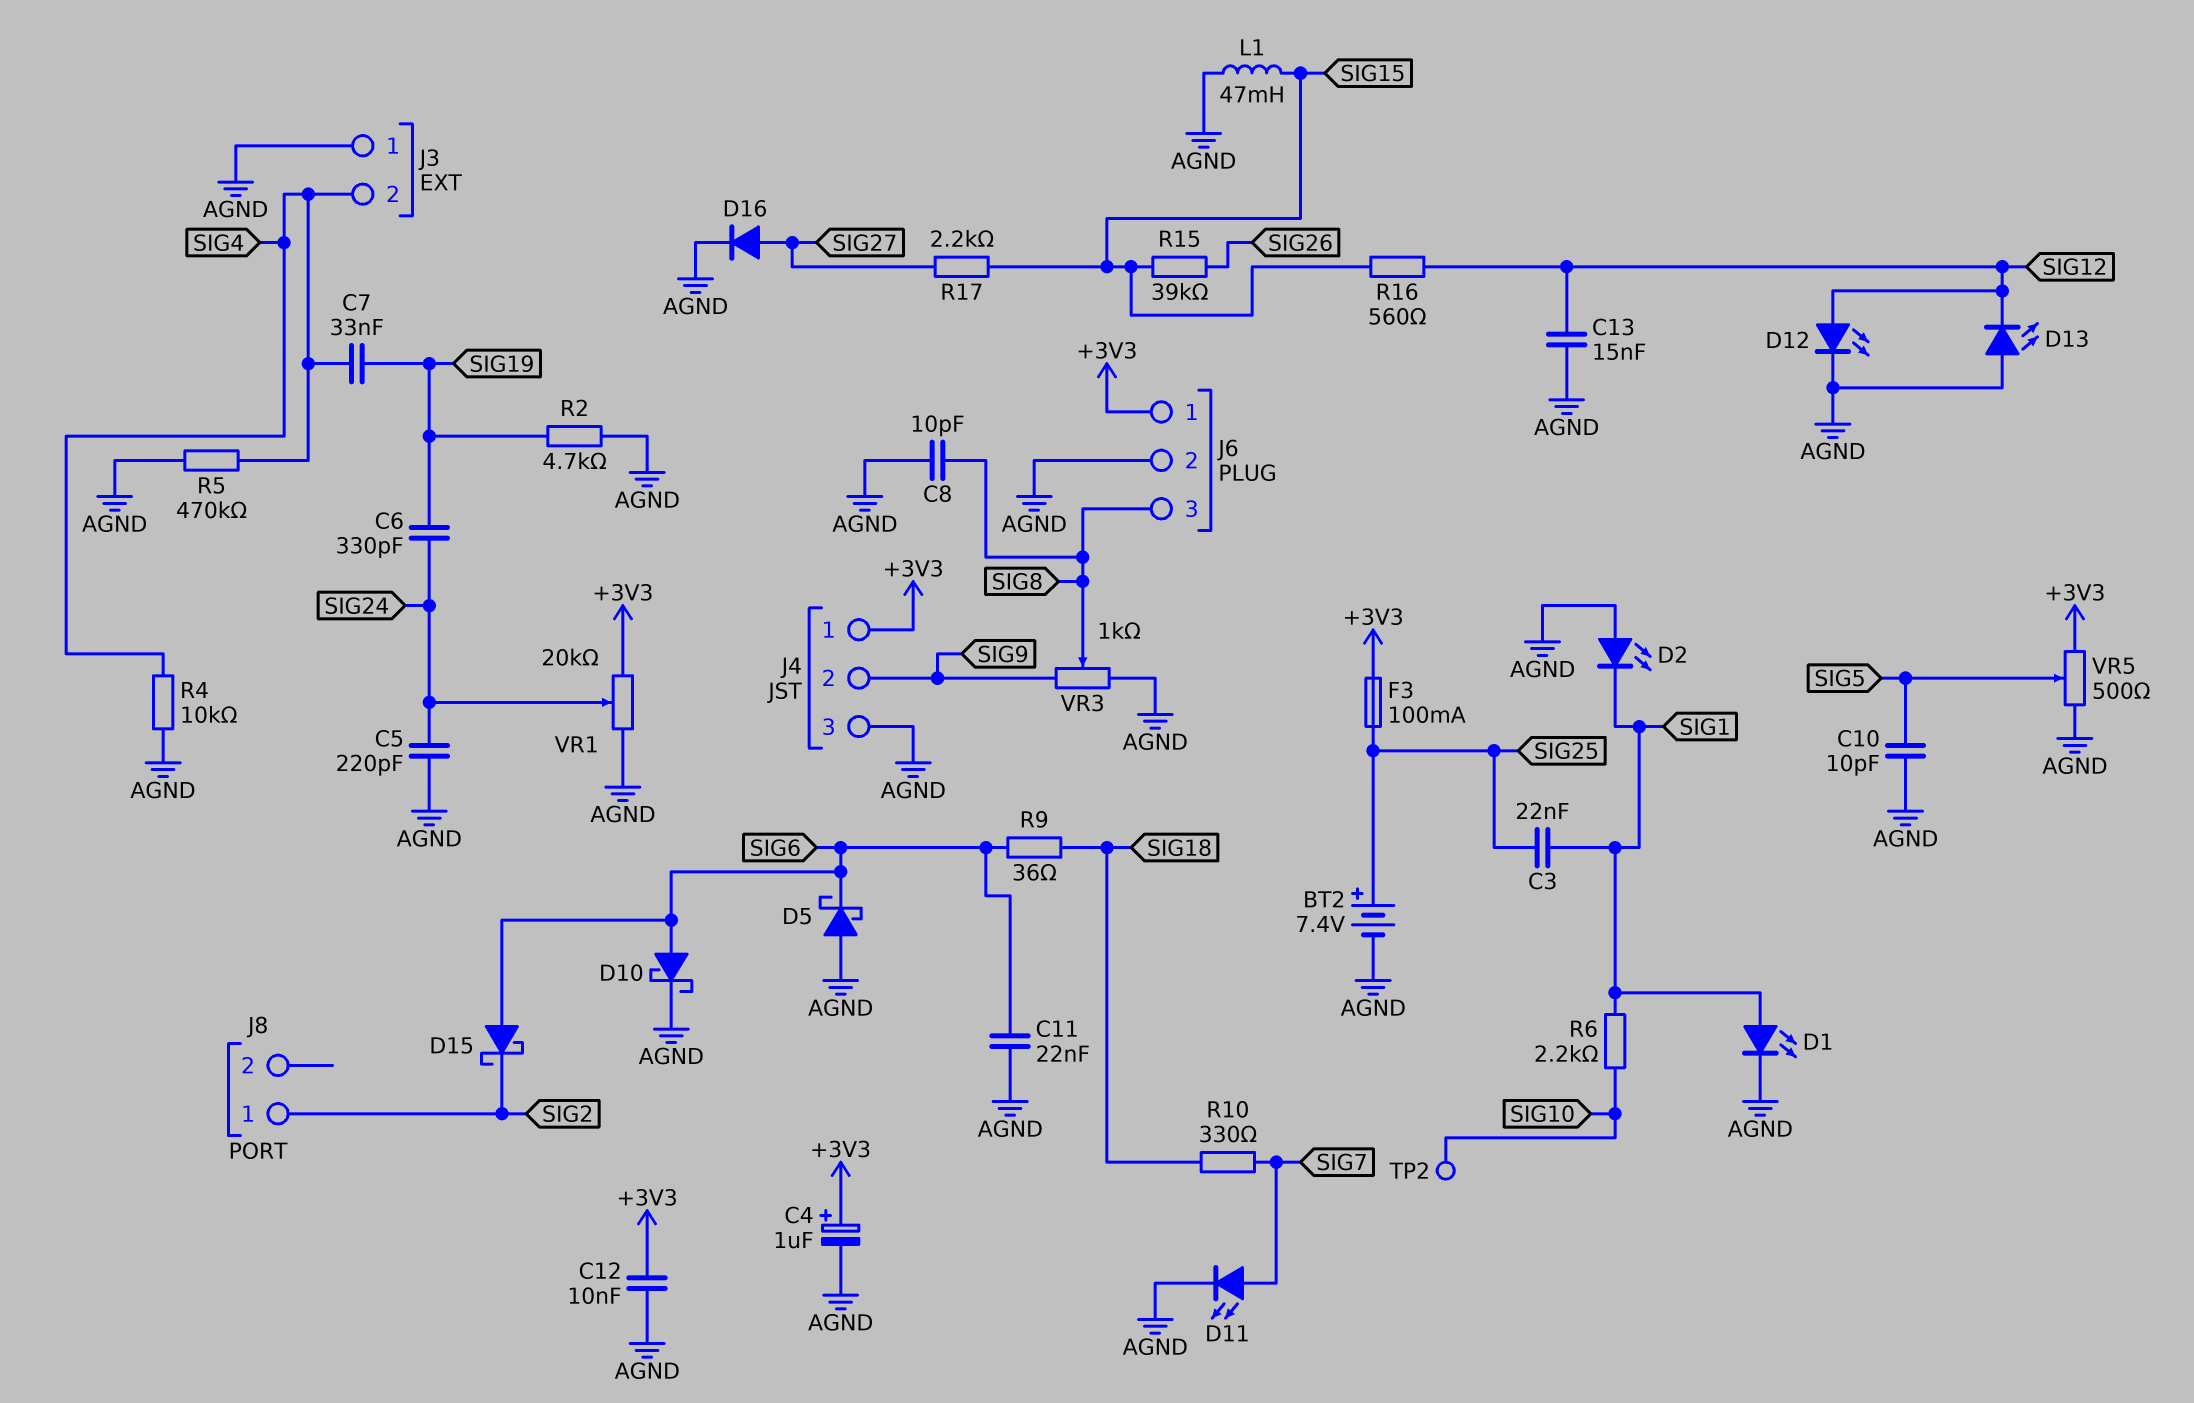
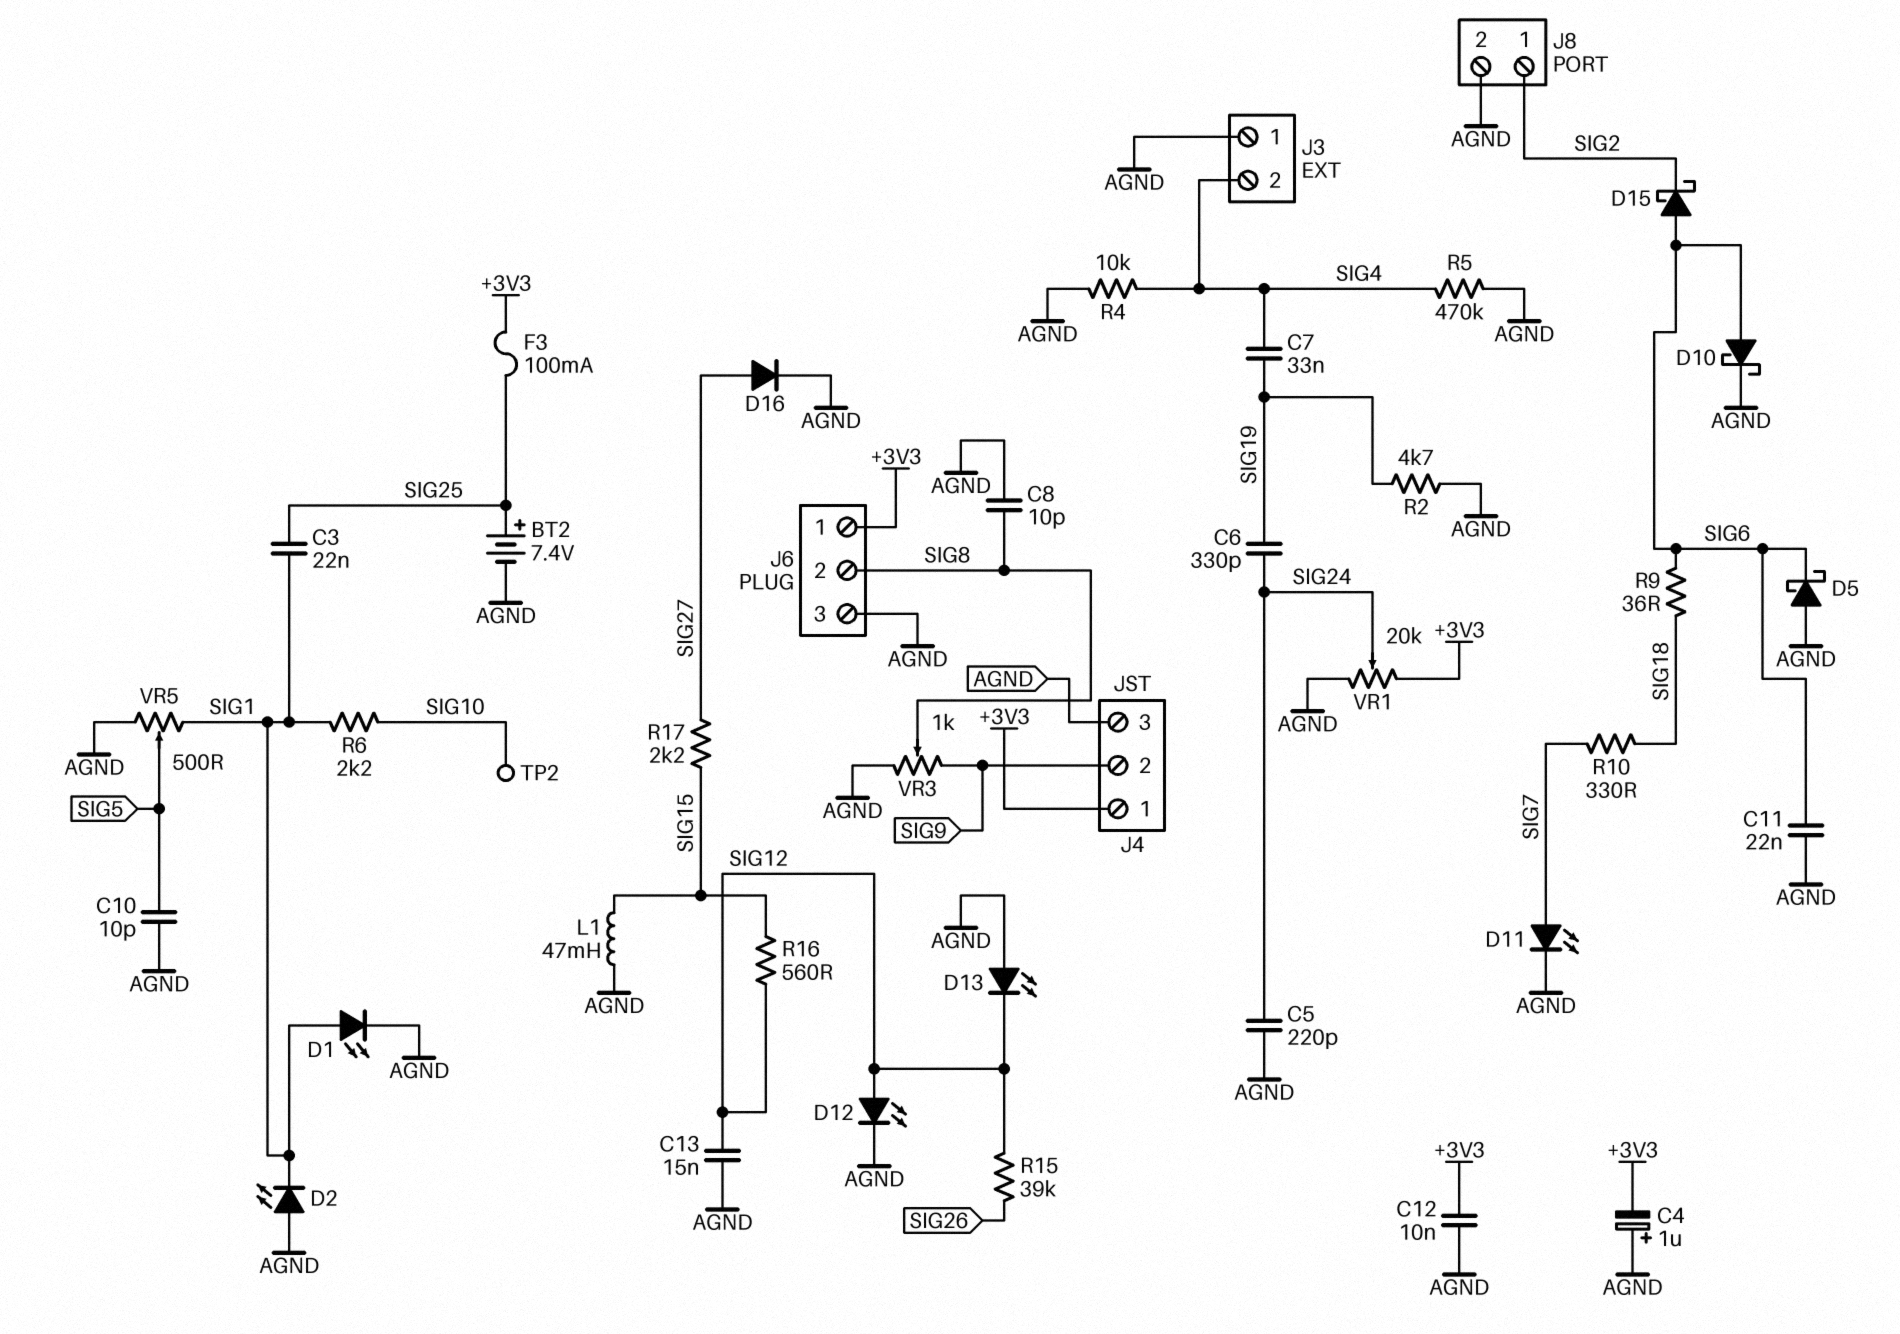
C4: 1uF (plus +3V3, minus AGND) -> 1uF (plus AGND, minus +3V3)
J6 pin 2: AGND -> SIG8
J6 pin 3: SIG8 -> AGND
J8 pin 2: none -> AGND
R15: 39k (SIG15, SIG26) -> 39k (SIG12, SIG26)
VR5: 500 (+3V3, AGND, wiper SIG5) -> 500 (AGND, SIG1, wiper SIG5)

